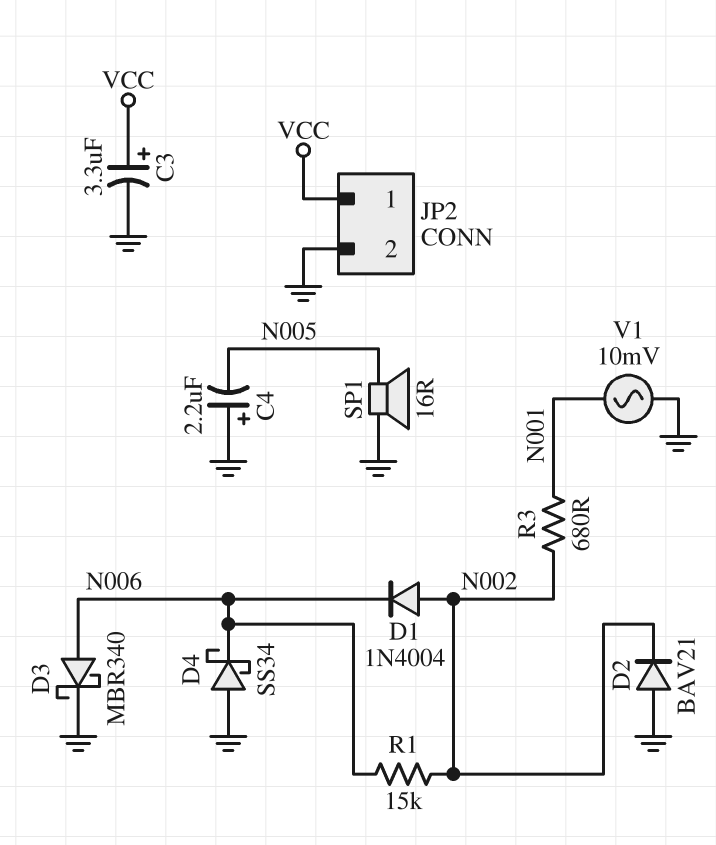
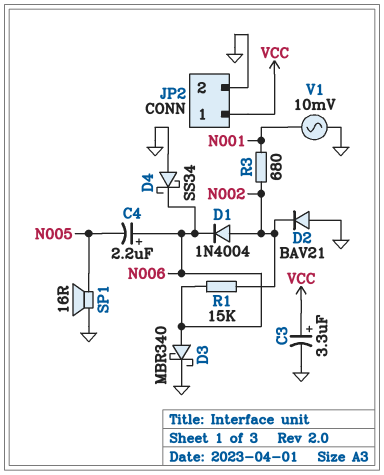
C4: 2.2uF (plus GND, minus N005) -> 2.2uF (plus N006, minus N005)

